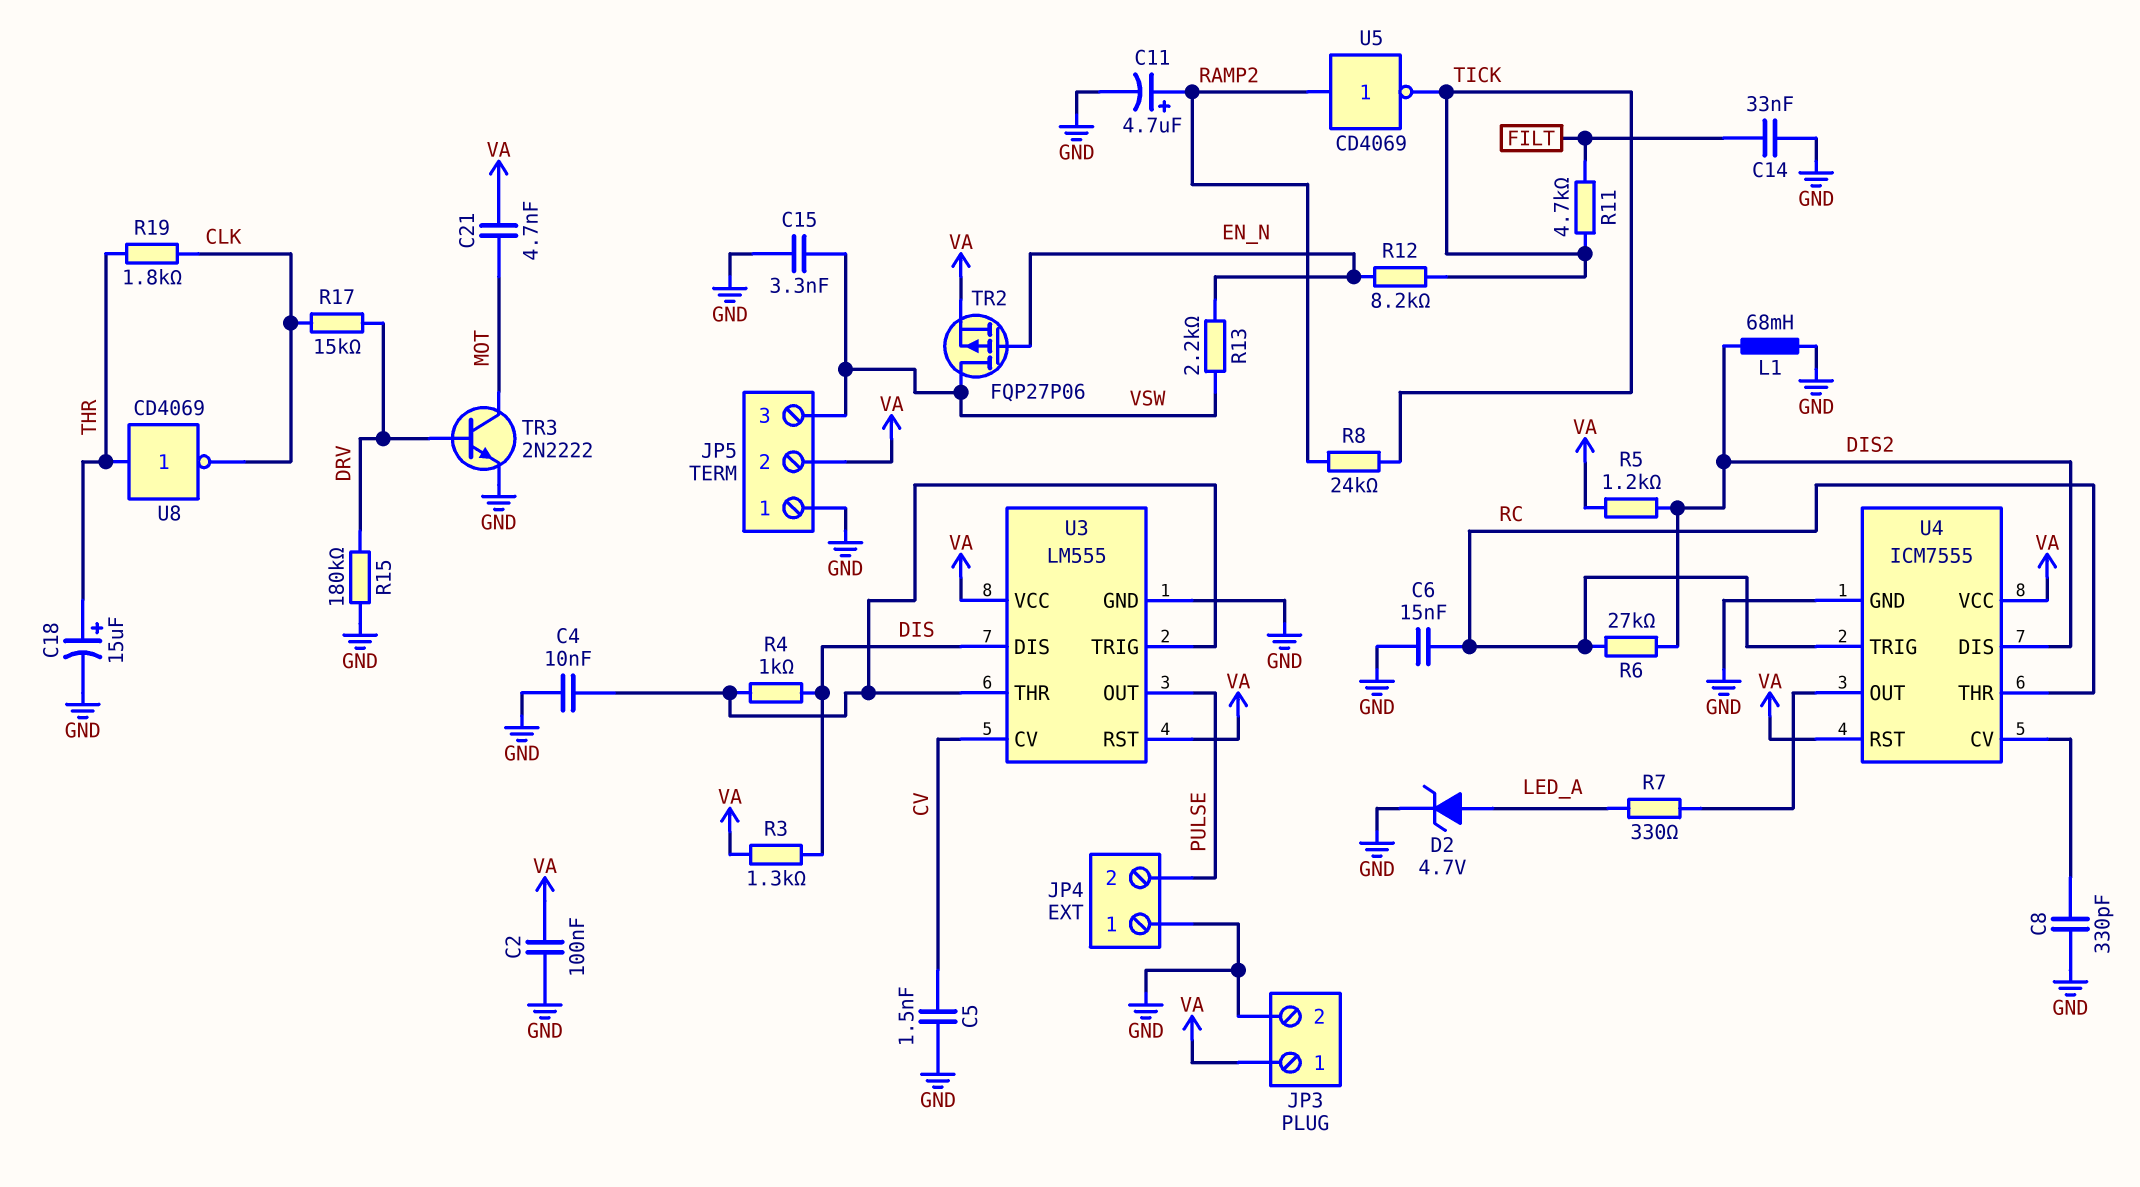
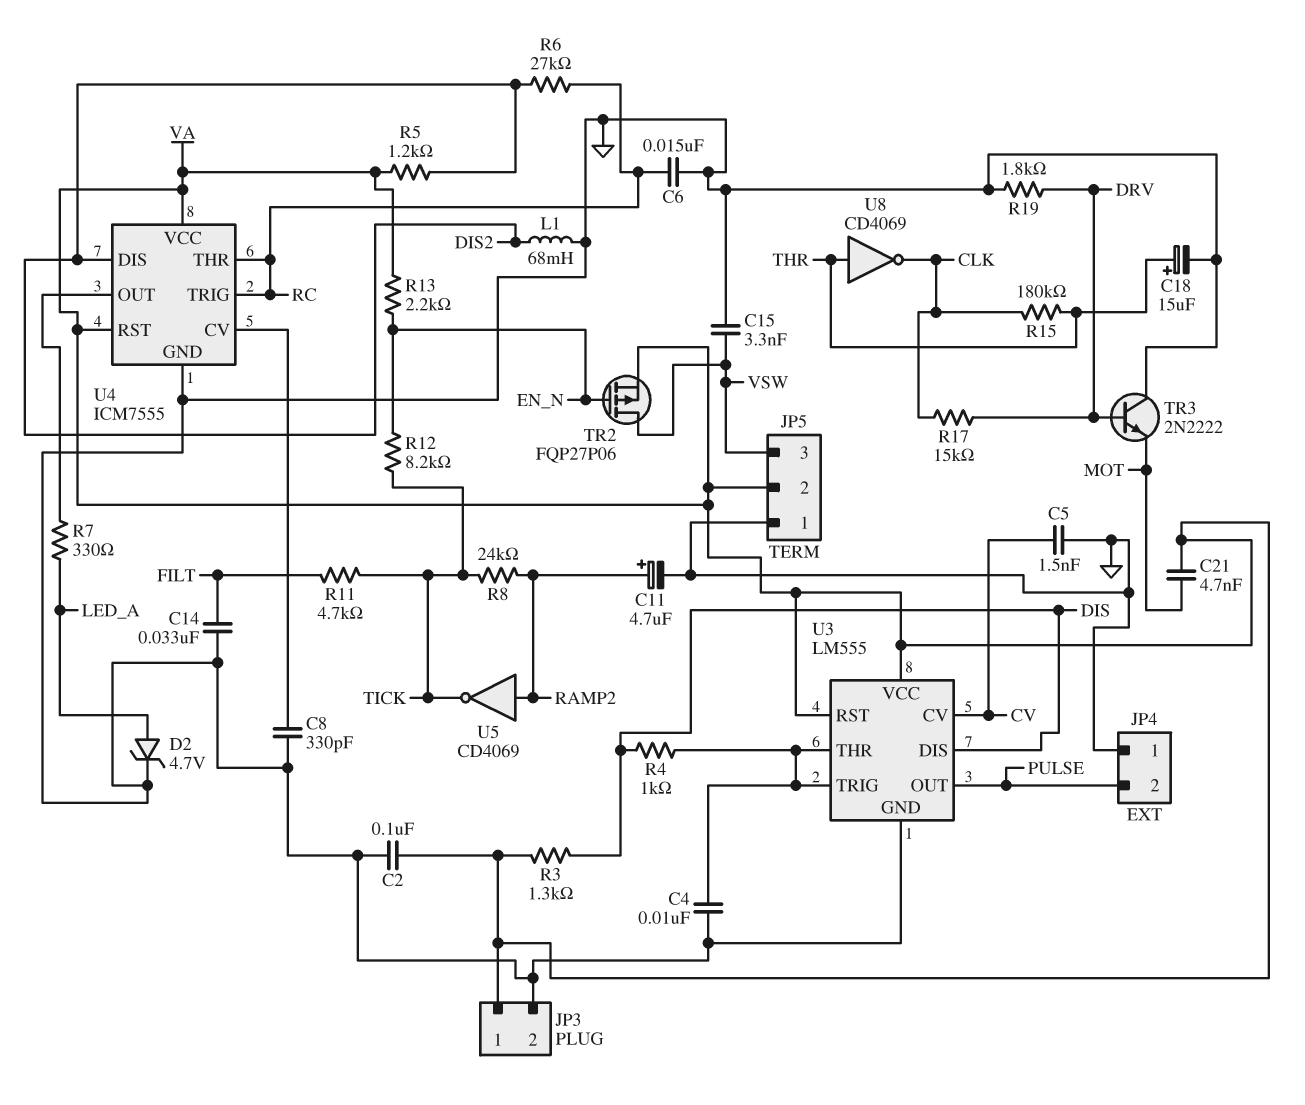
R13: 2.2k (EN_N, VSW) -> 2.2k (EN_N, VA)
R15: 180k (DRV, GND) -> 180k (CLK, THR)
R19: 1.8k (CLK, THR) -> 1.8k (DRV, GND)
TR3: NPN 2N2222 (B DRV, C MOT, E GND) -> NPN 2N2222 (B DRV, C GND, E MOT)

